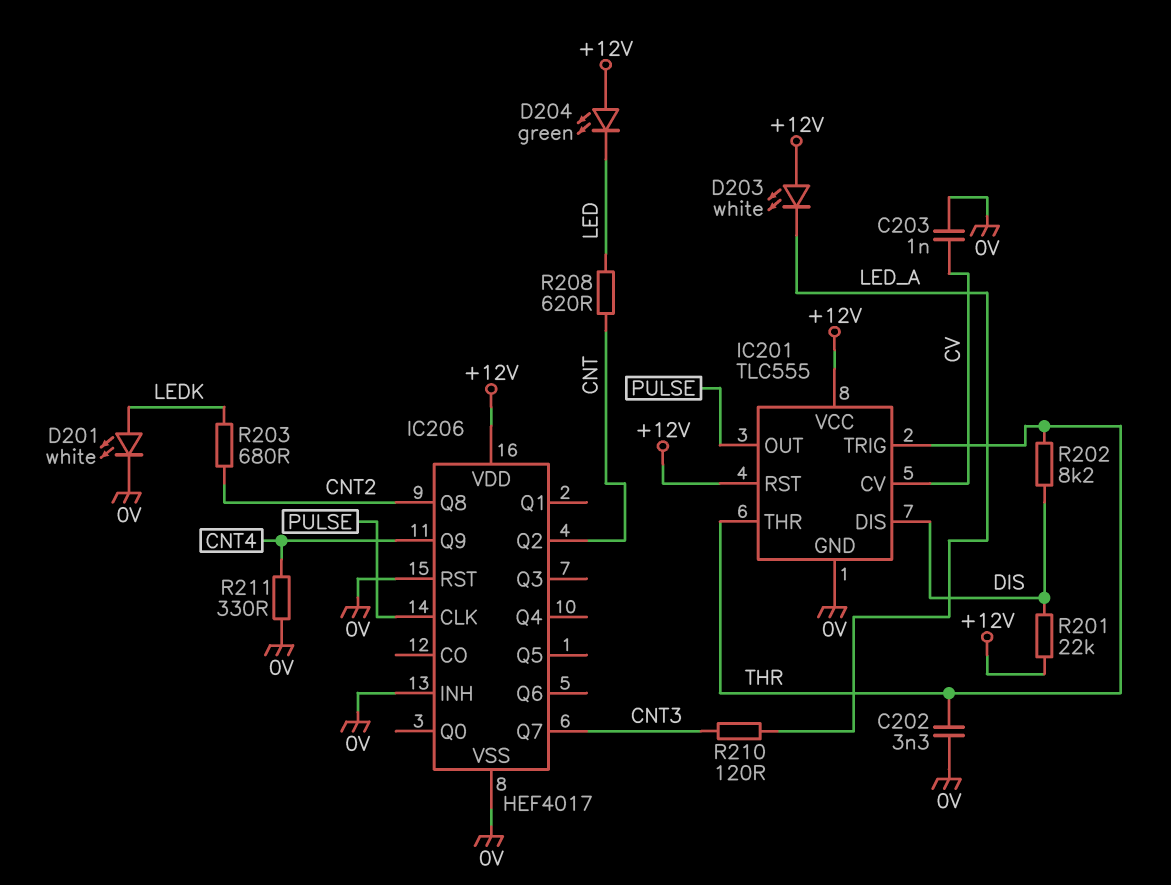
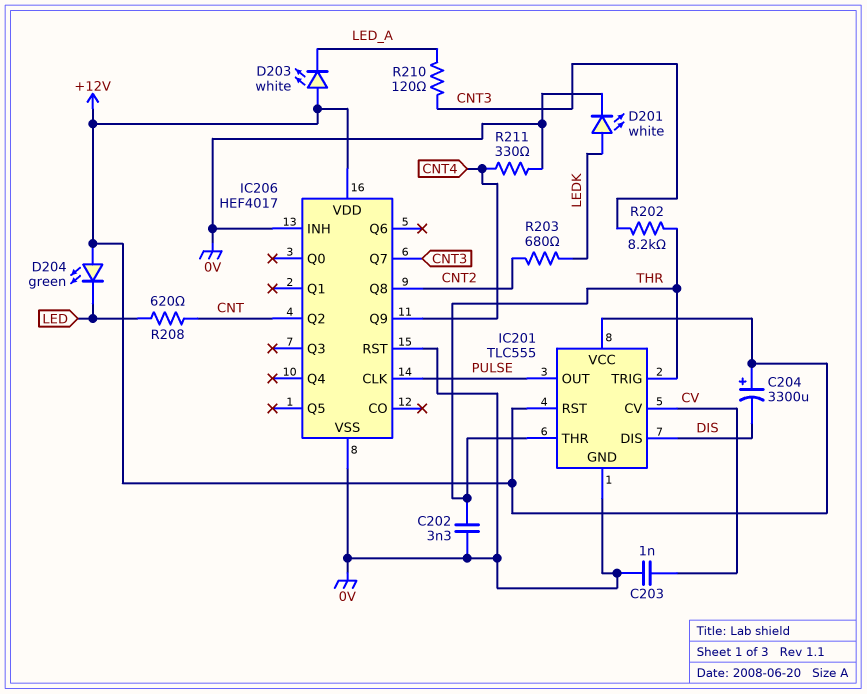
C204: none -> 3300uF (plus +12V, minus DIS)
R201: 22k (+12V, DIS) -> none
R202: 8.2k (DIS, THR) -> 8.2k (CNT3, THR)

